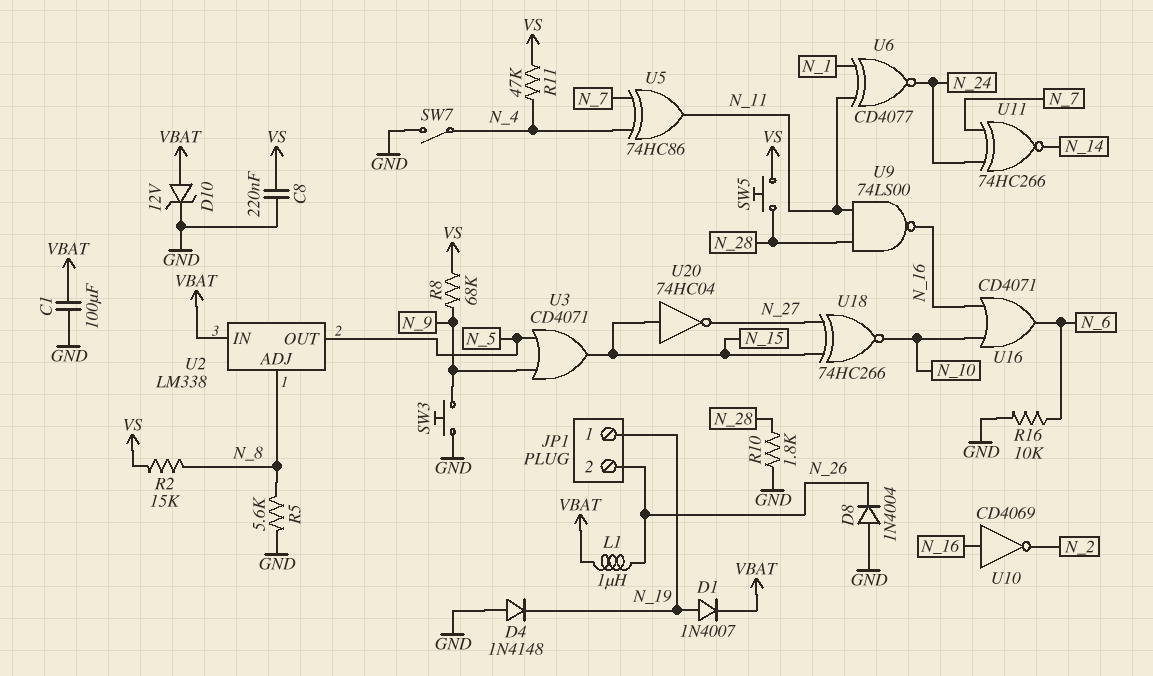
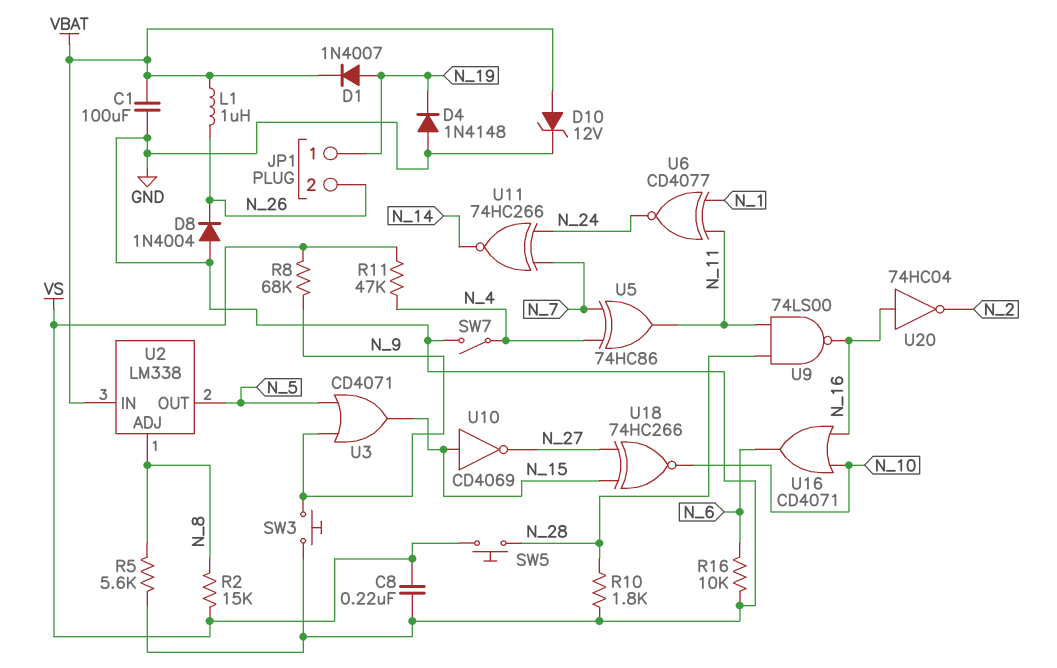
U10: NOT CD4069 (in N_16, out N_2) -> NOT CD4069 (in N_15, out N_27)
U20: NOT 74HC04 (in N_15, out N_27) -> NOT 74HC04 (in N_16, out N_2)

